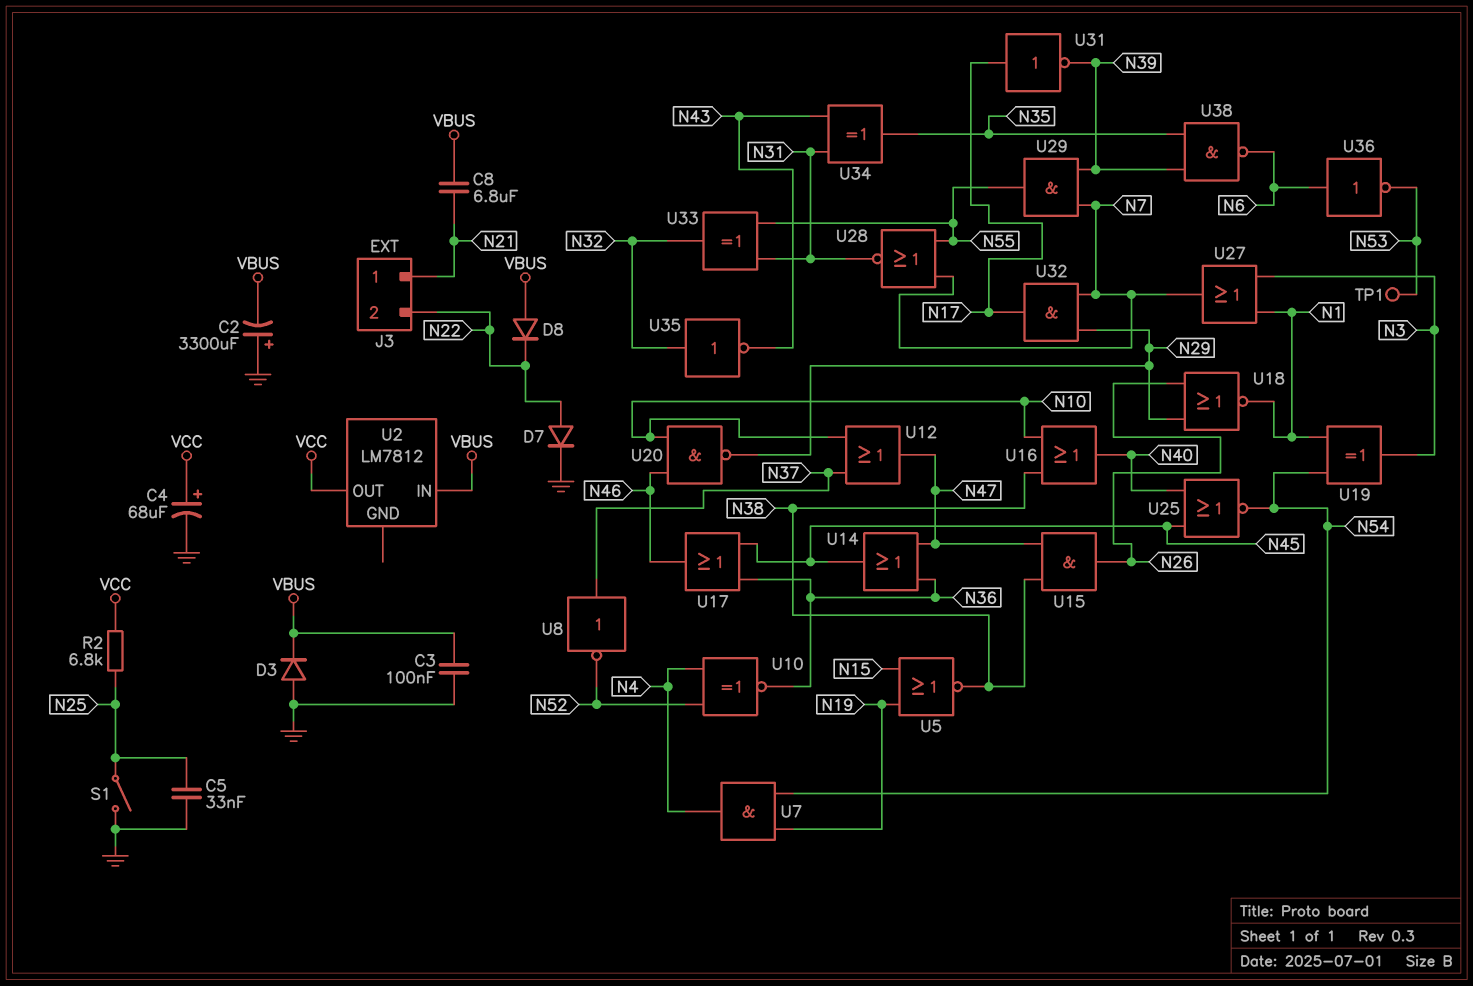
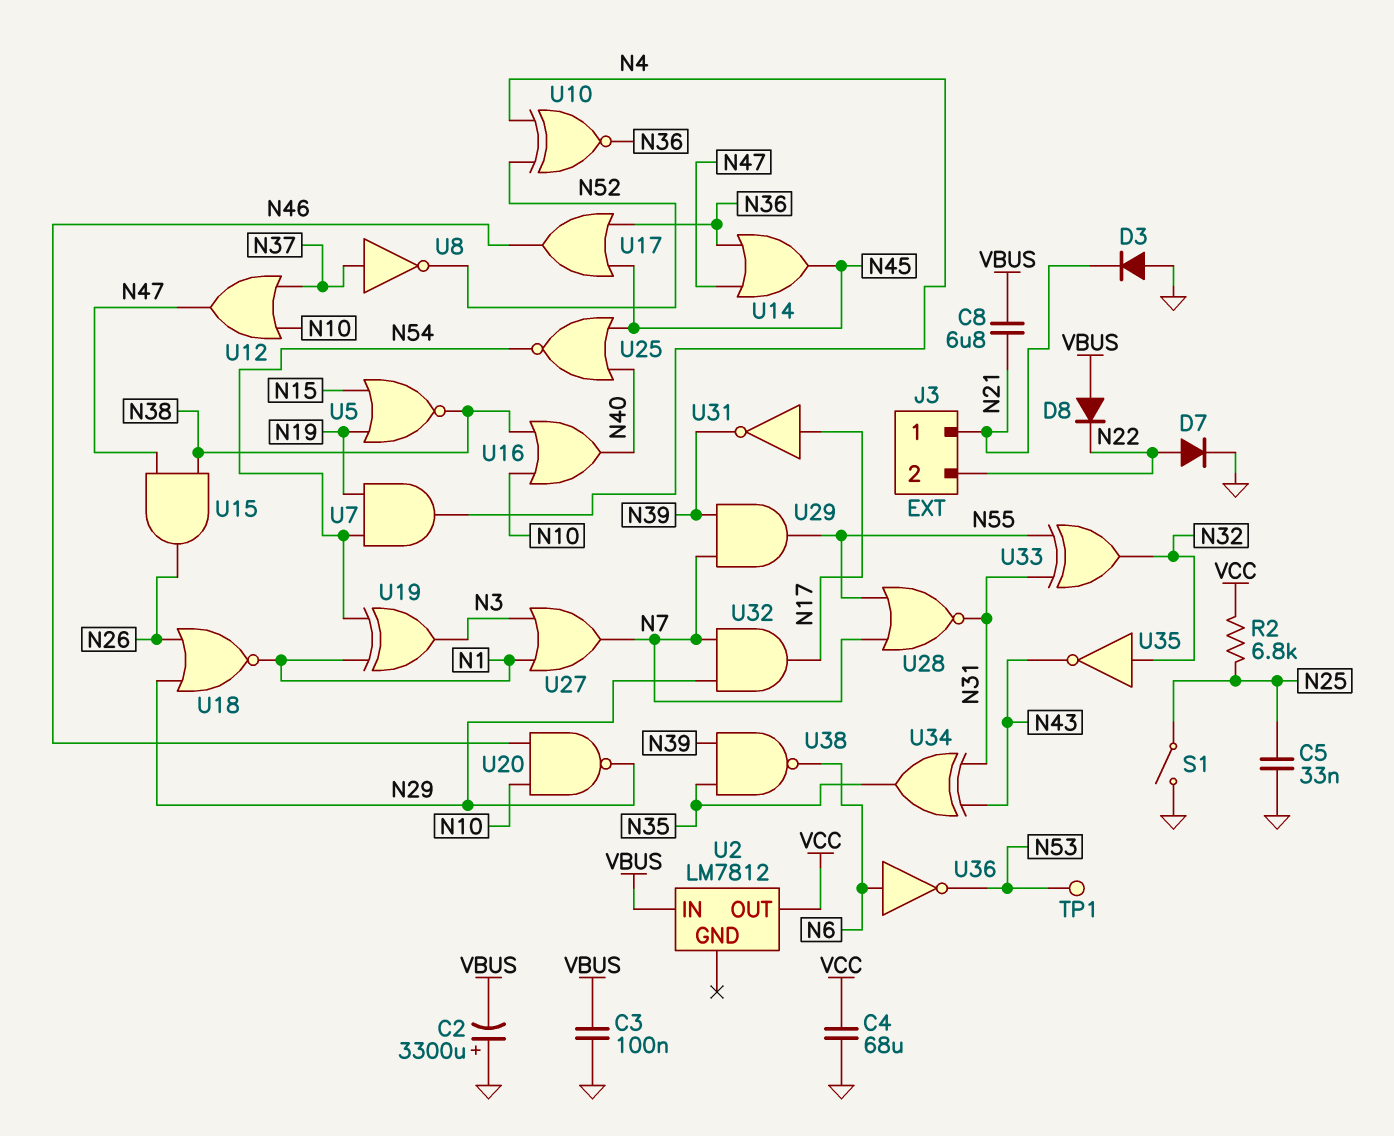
C4: 68uF (plus VCC, minus GND) -> 68uF (GND, VCC)
D3: diode (A GND, K VBUS) -> diode (A GND, K N21)

